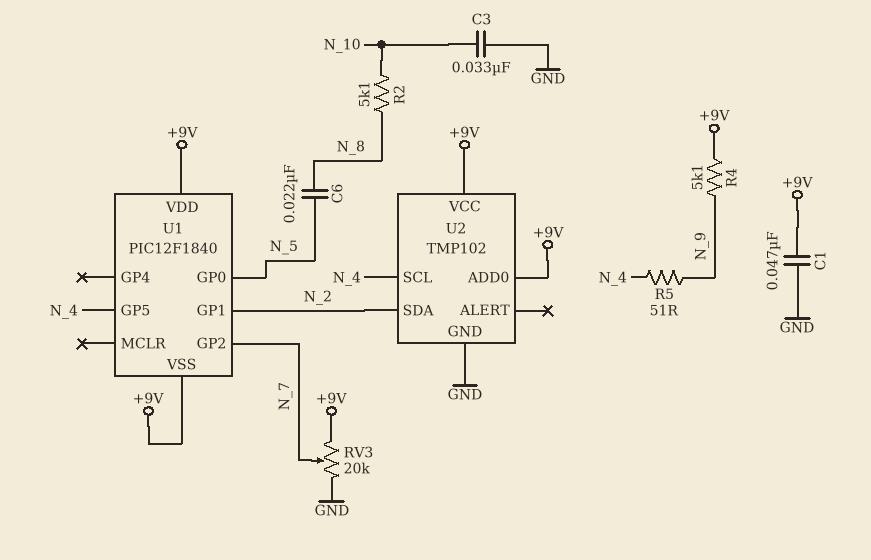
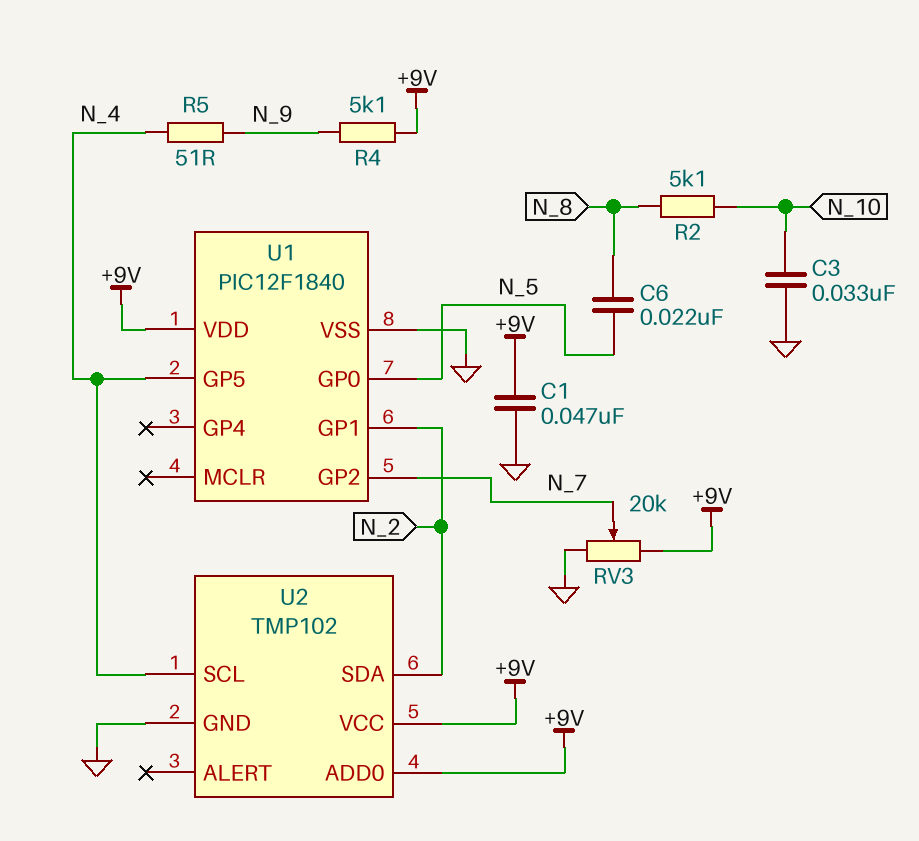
U1 pin VSS: +9V -> GND

